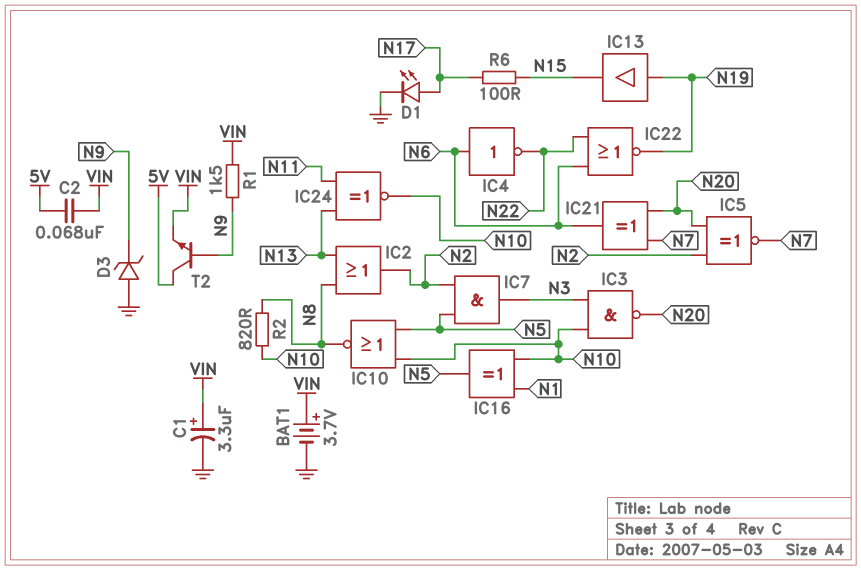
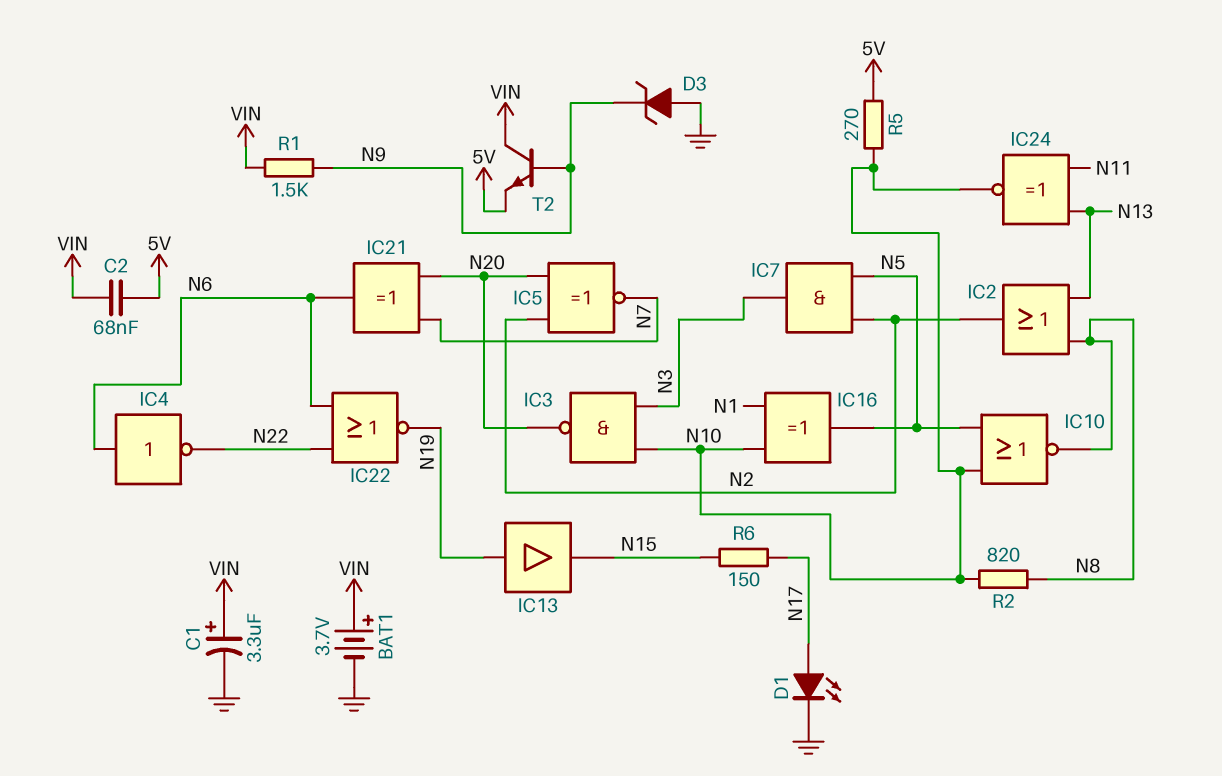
R5: none -> 270 (5V, N10)
R6: 100 (N15, N17) -> 150 (N15, N17)
T2: NPN (B N9, C 5V, E VIN) -> NPN (B N9, C VIN, E 5V)

